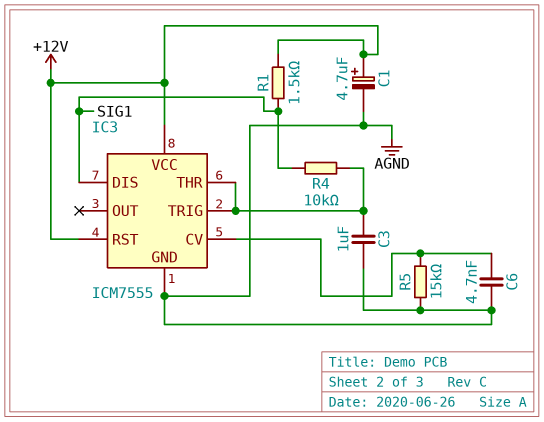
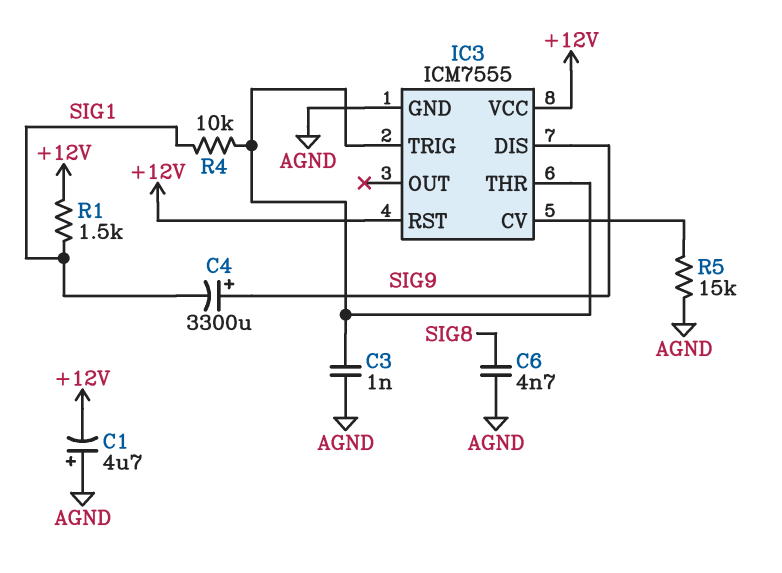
C1: 4.7uF (plus +12V, minus AGND) -> 4.7uF (plus AGND, minus +12V)
C3: 1uF (AGND, IC3/THR) -> 1nF (AGND, IC3/THR)
C4: none -> 3300uF (plus SIG9, minus SIG1)
C6: 4.7nF (AGND, IC3/CV) -> 4.7nF (AGND, SIG8)
IC3 pin DIS: SIG1 -> SIG9

